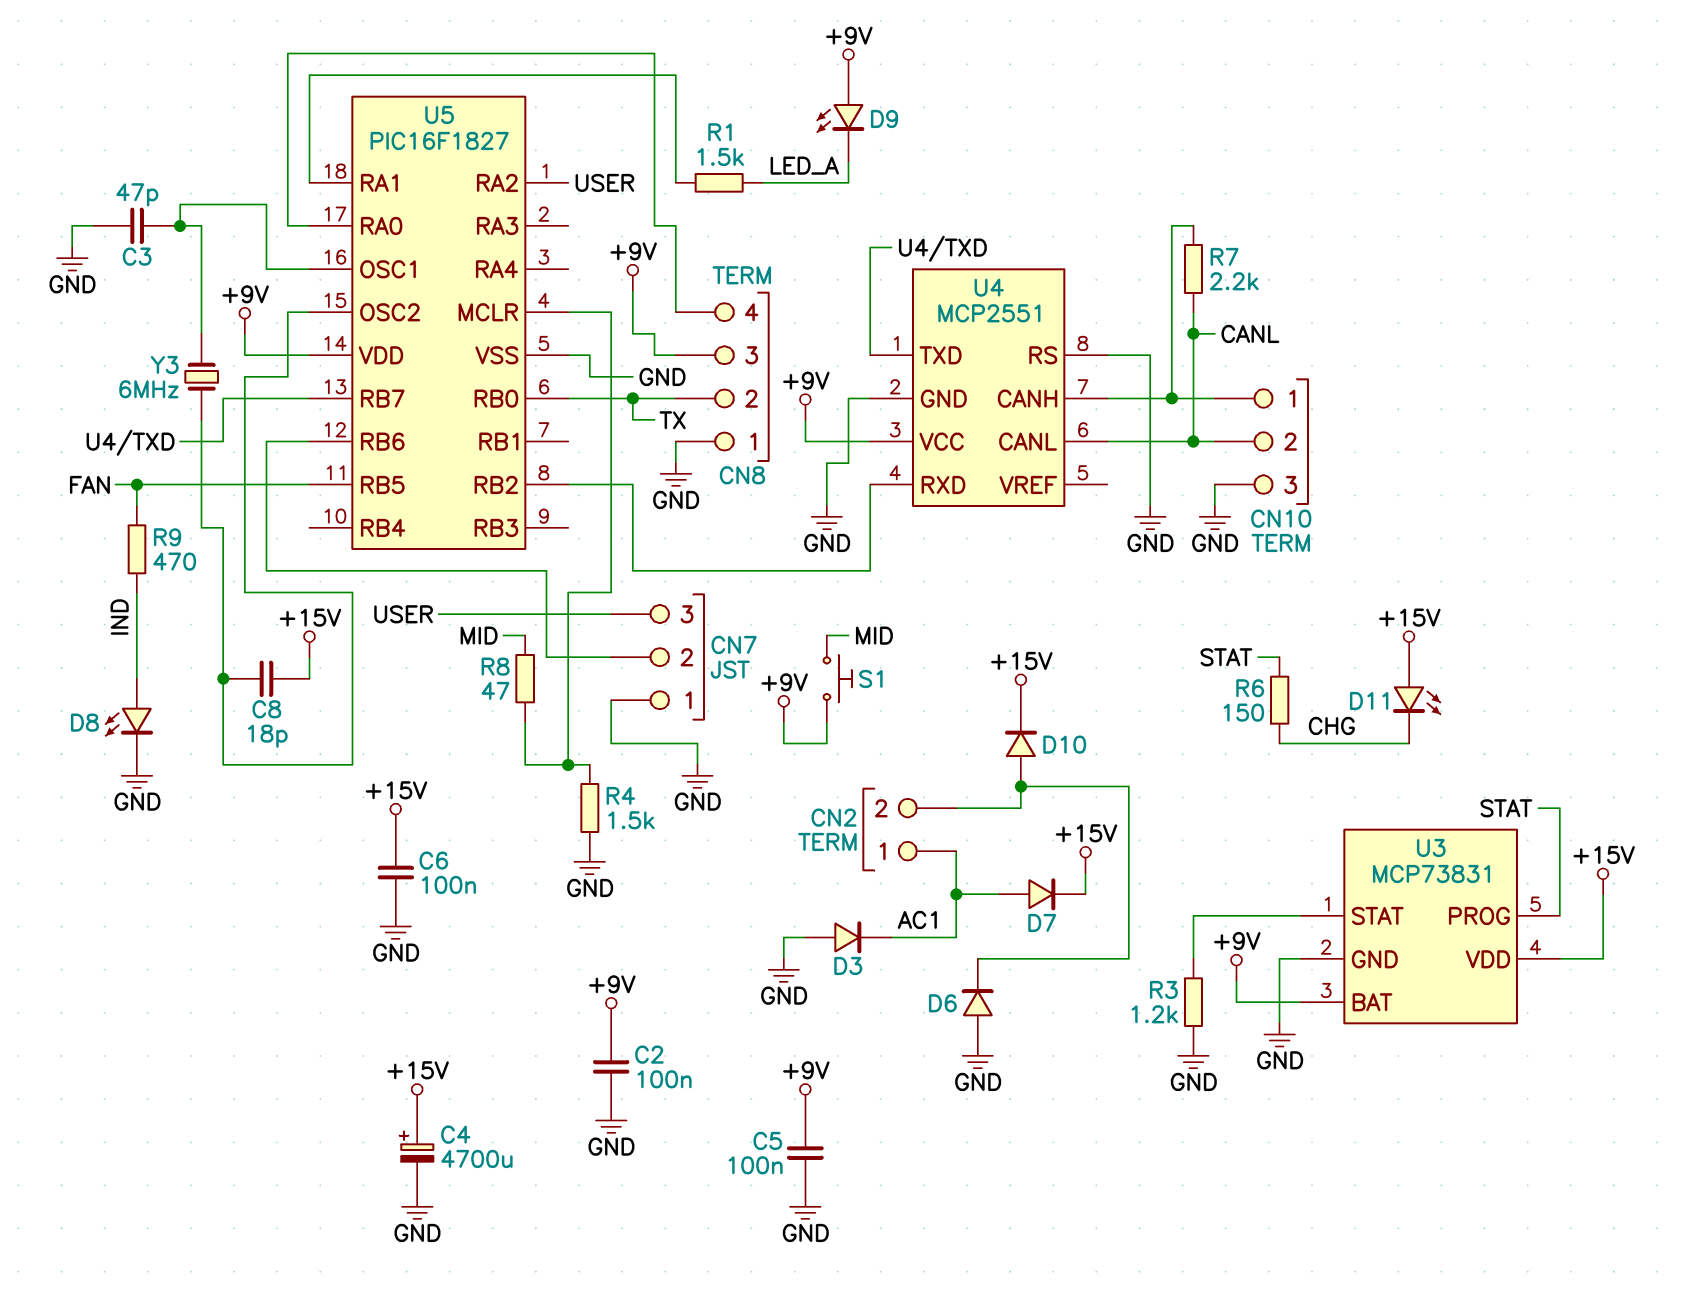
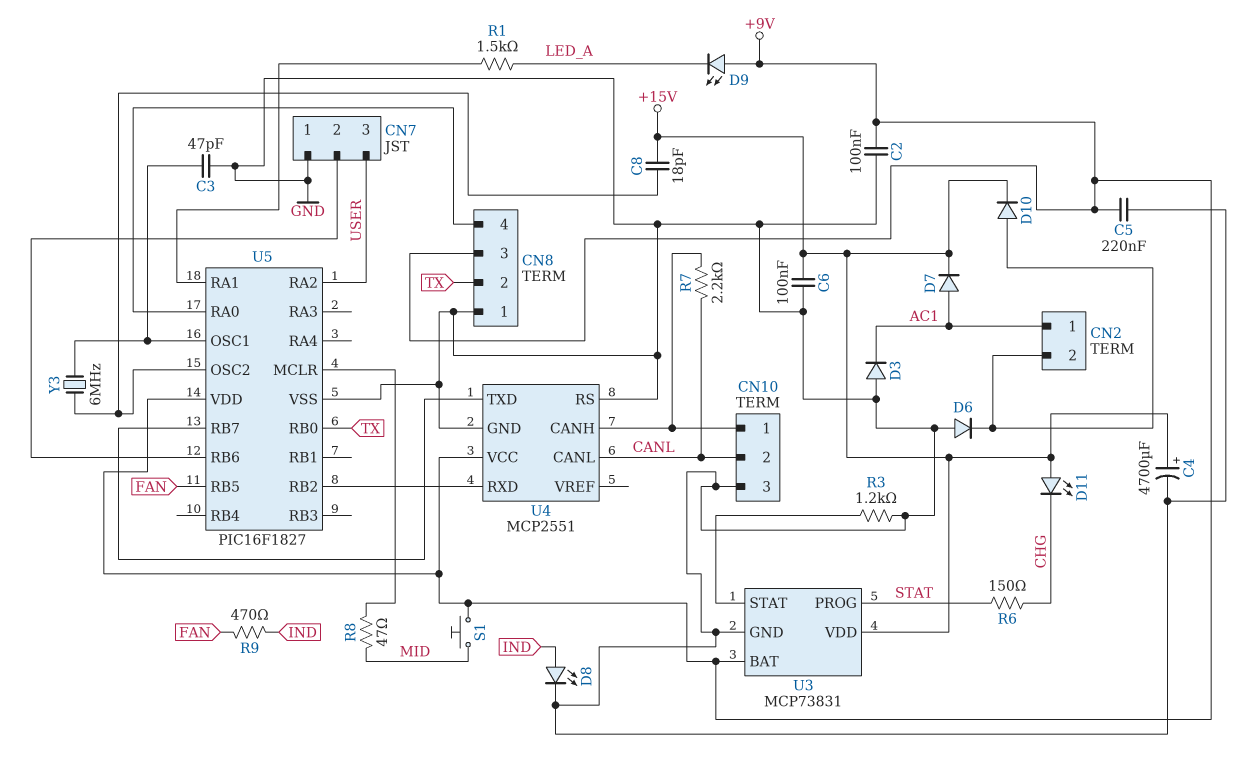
C5: 100nF (+9V, GND) -> 220nF (+9V, GND)
R4: 1.5k (GND, U5/MCLR) -> none

